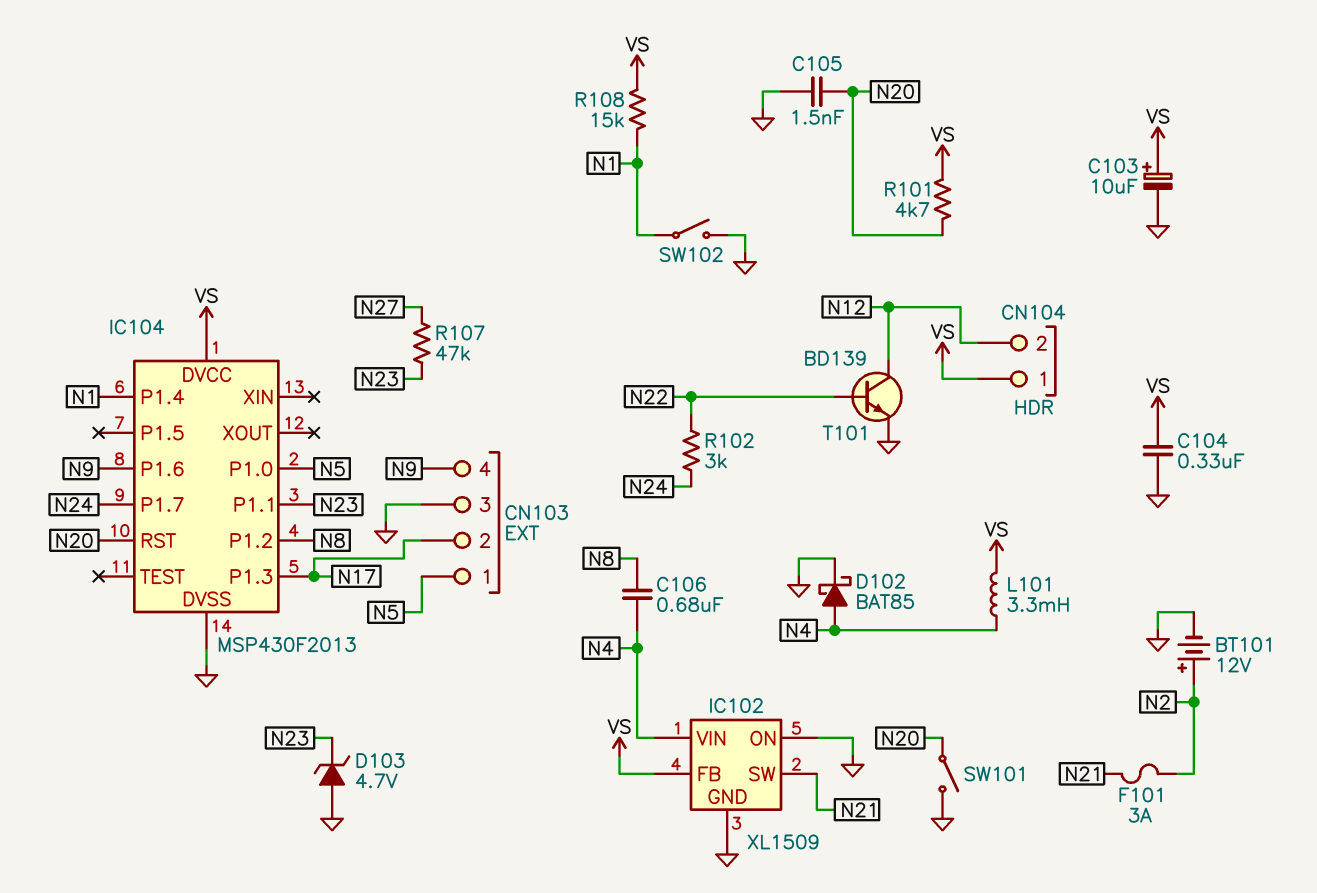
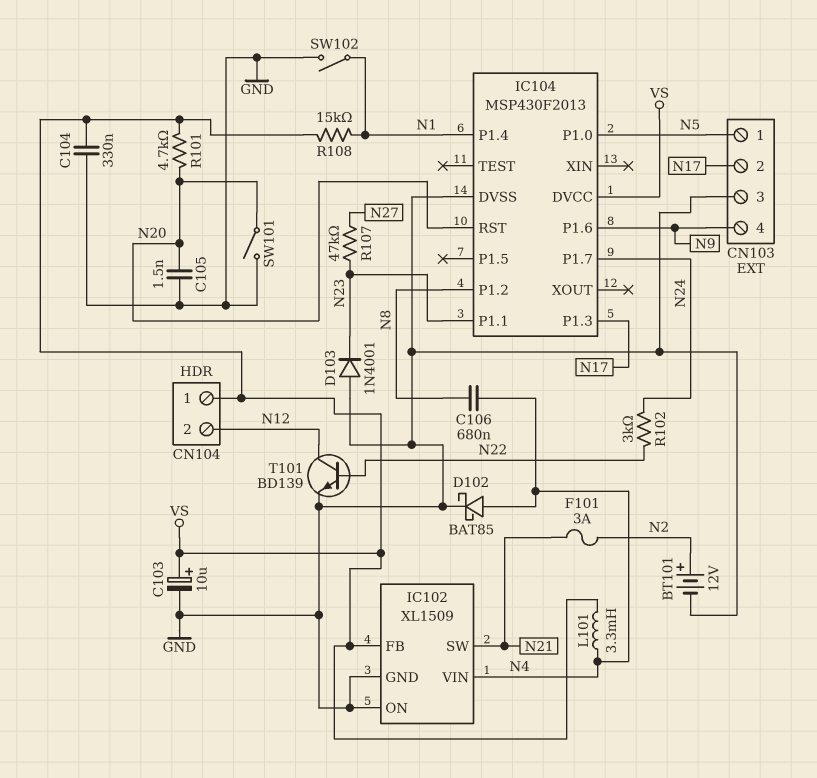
D103: zener 4.7V (A GND, K N23) -> diode 1N4001 (A GND, K N23)

